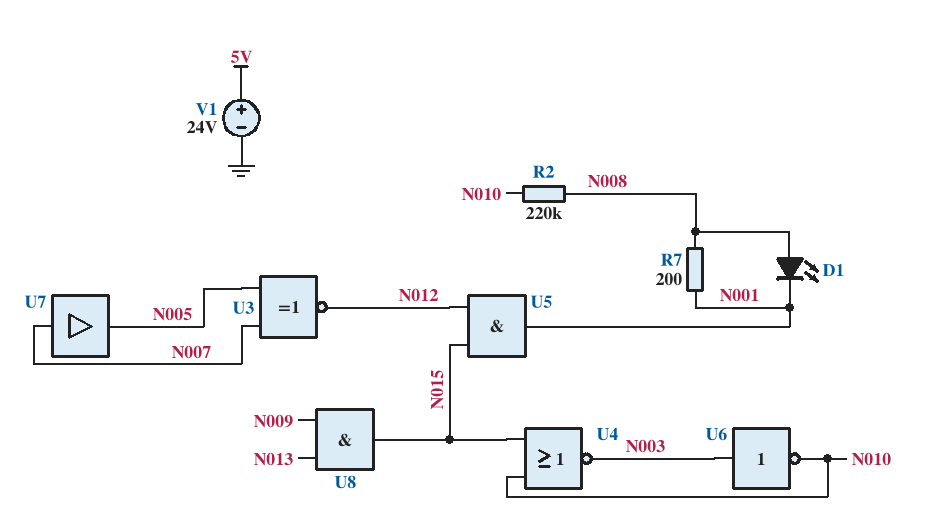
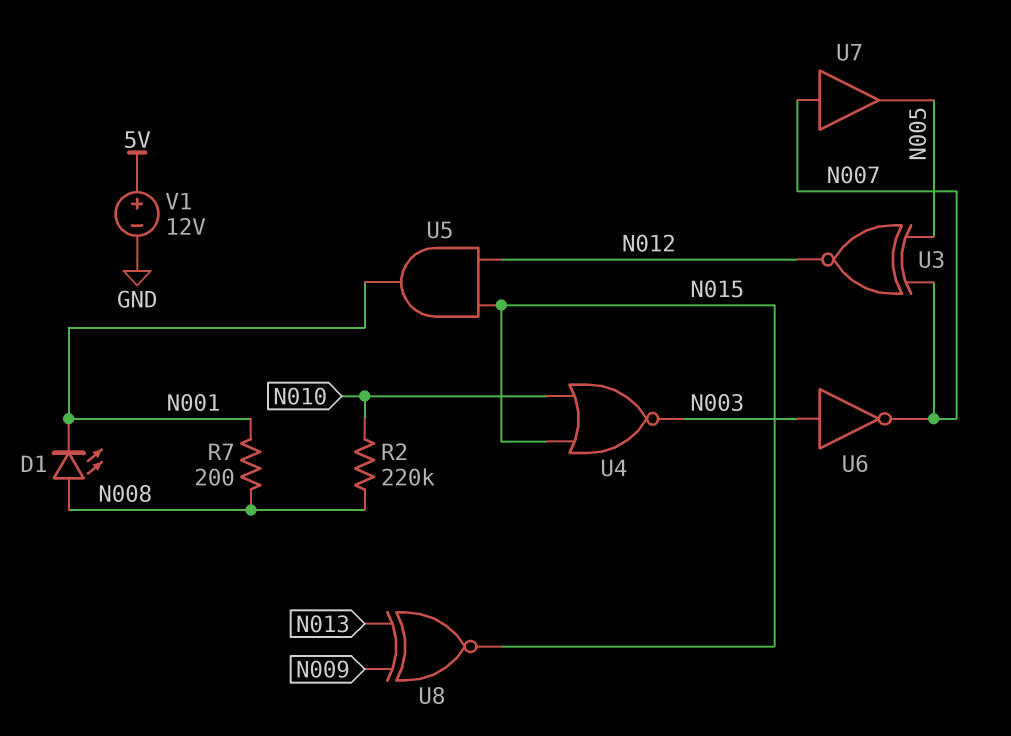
U6: NOT (in N003, out N010) -> NOT (in N003, out N007)
U8: AND (in N009, in N013, out N015) -> XNOR (in N009, in N013, out N015)
V1: 24V (plus 5V, minus GND) -> 12V (plus 5V, minus GND)

